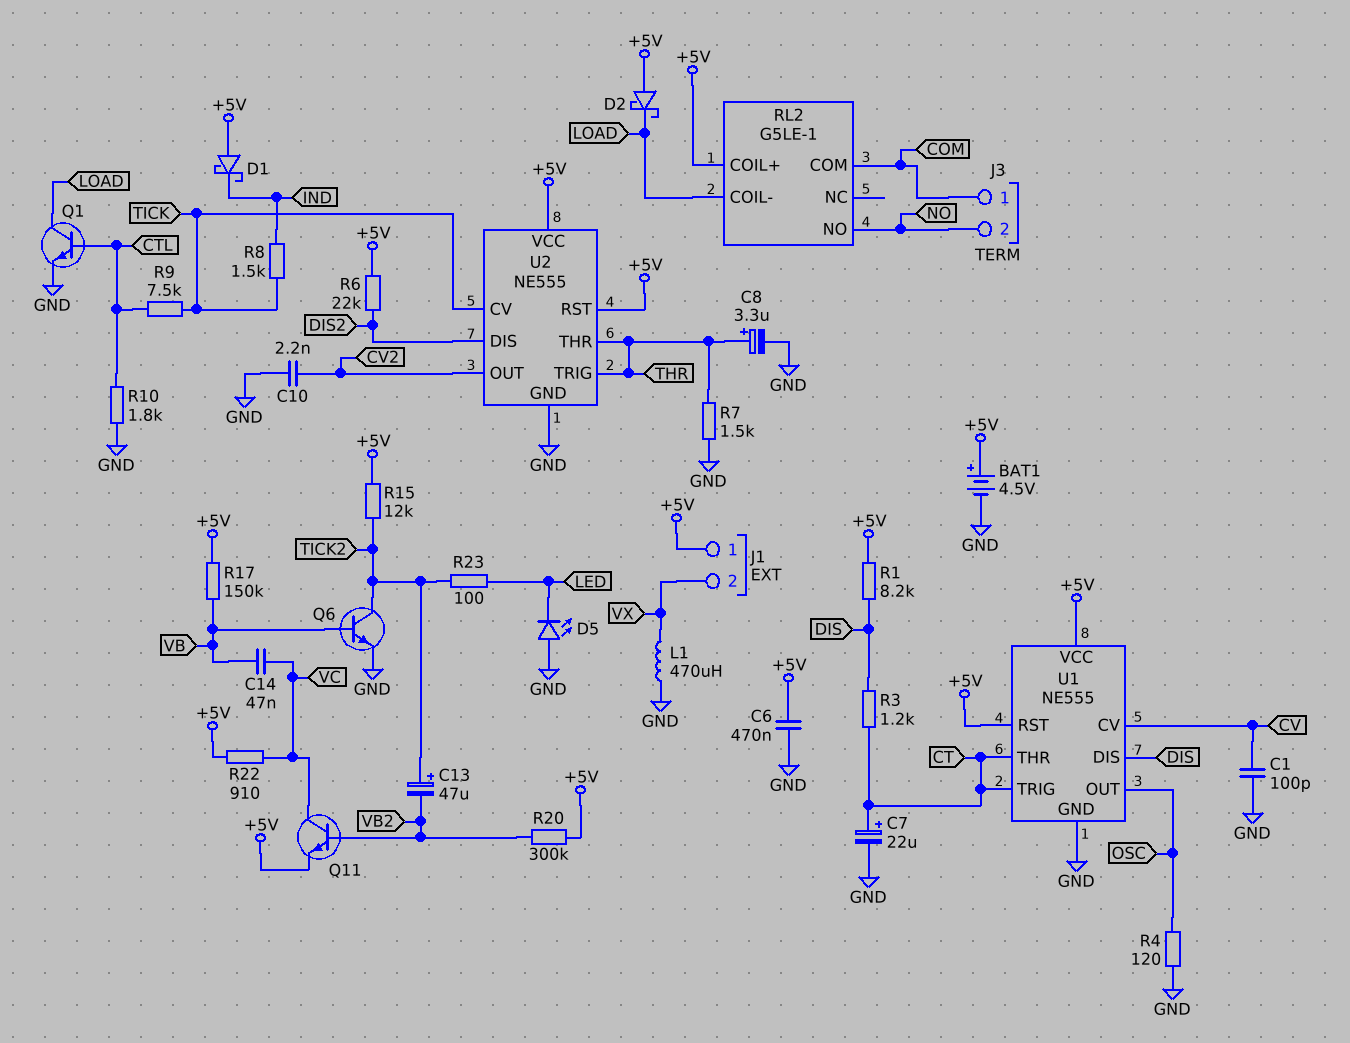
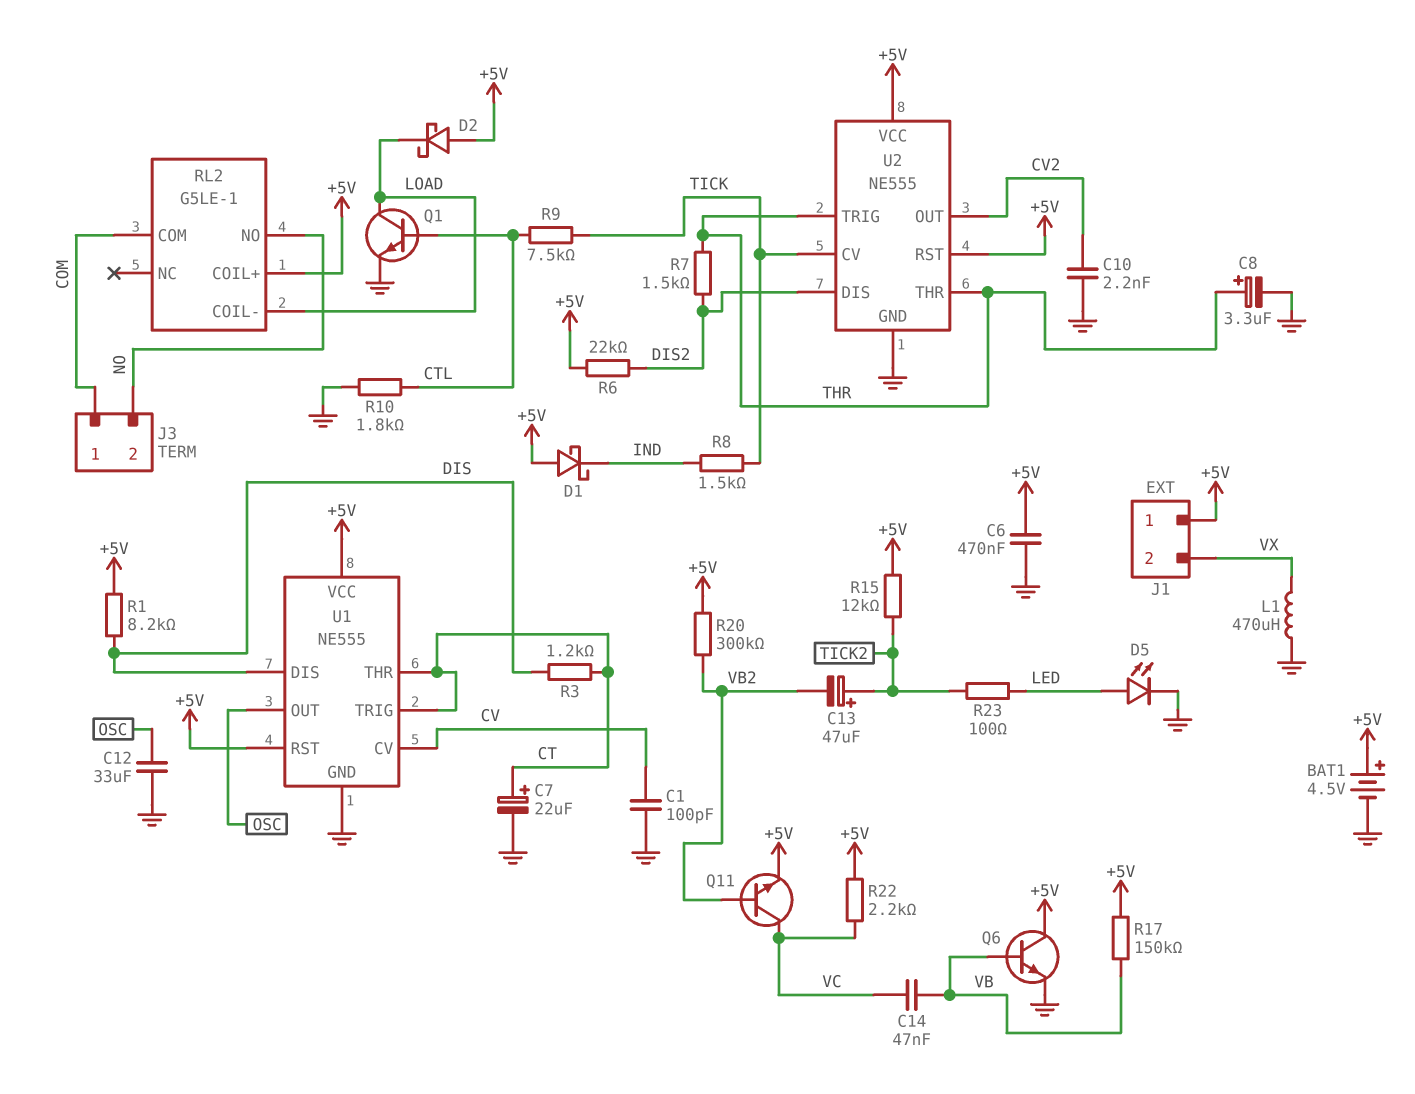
C12: none -> 33uF (GND, OSC)
D5: LED (A GND, K LED) -> LED (A LED, K GND)
Q6: NPN (B VB, C TICK2, E GND) -> NPN (B VB, C +5V, E GND)
R4: 120 (GND, OSC) -> none
R7: 1.5k (GND, THR) -> 1.5k (DIS2, THR)
R22: 910 (+5V, VC) -> 2.2k (+5V, VC)

